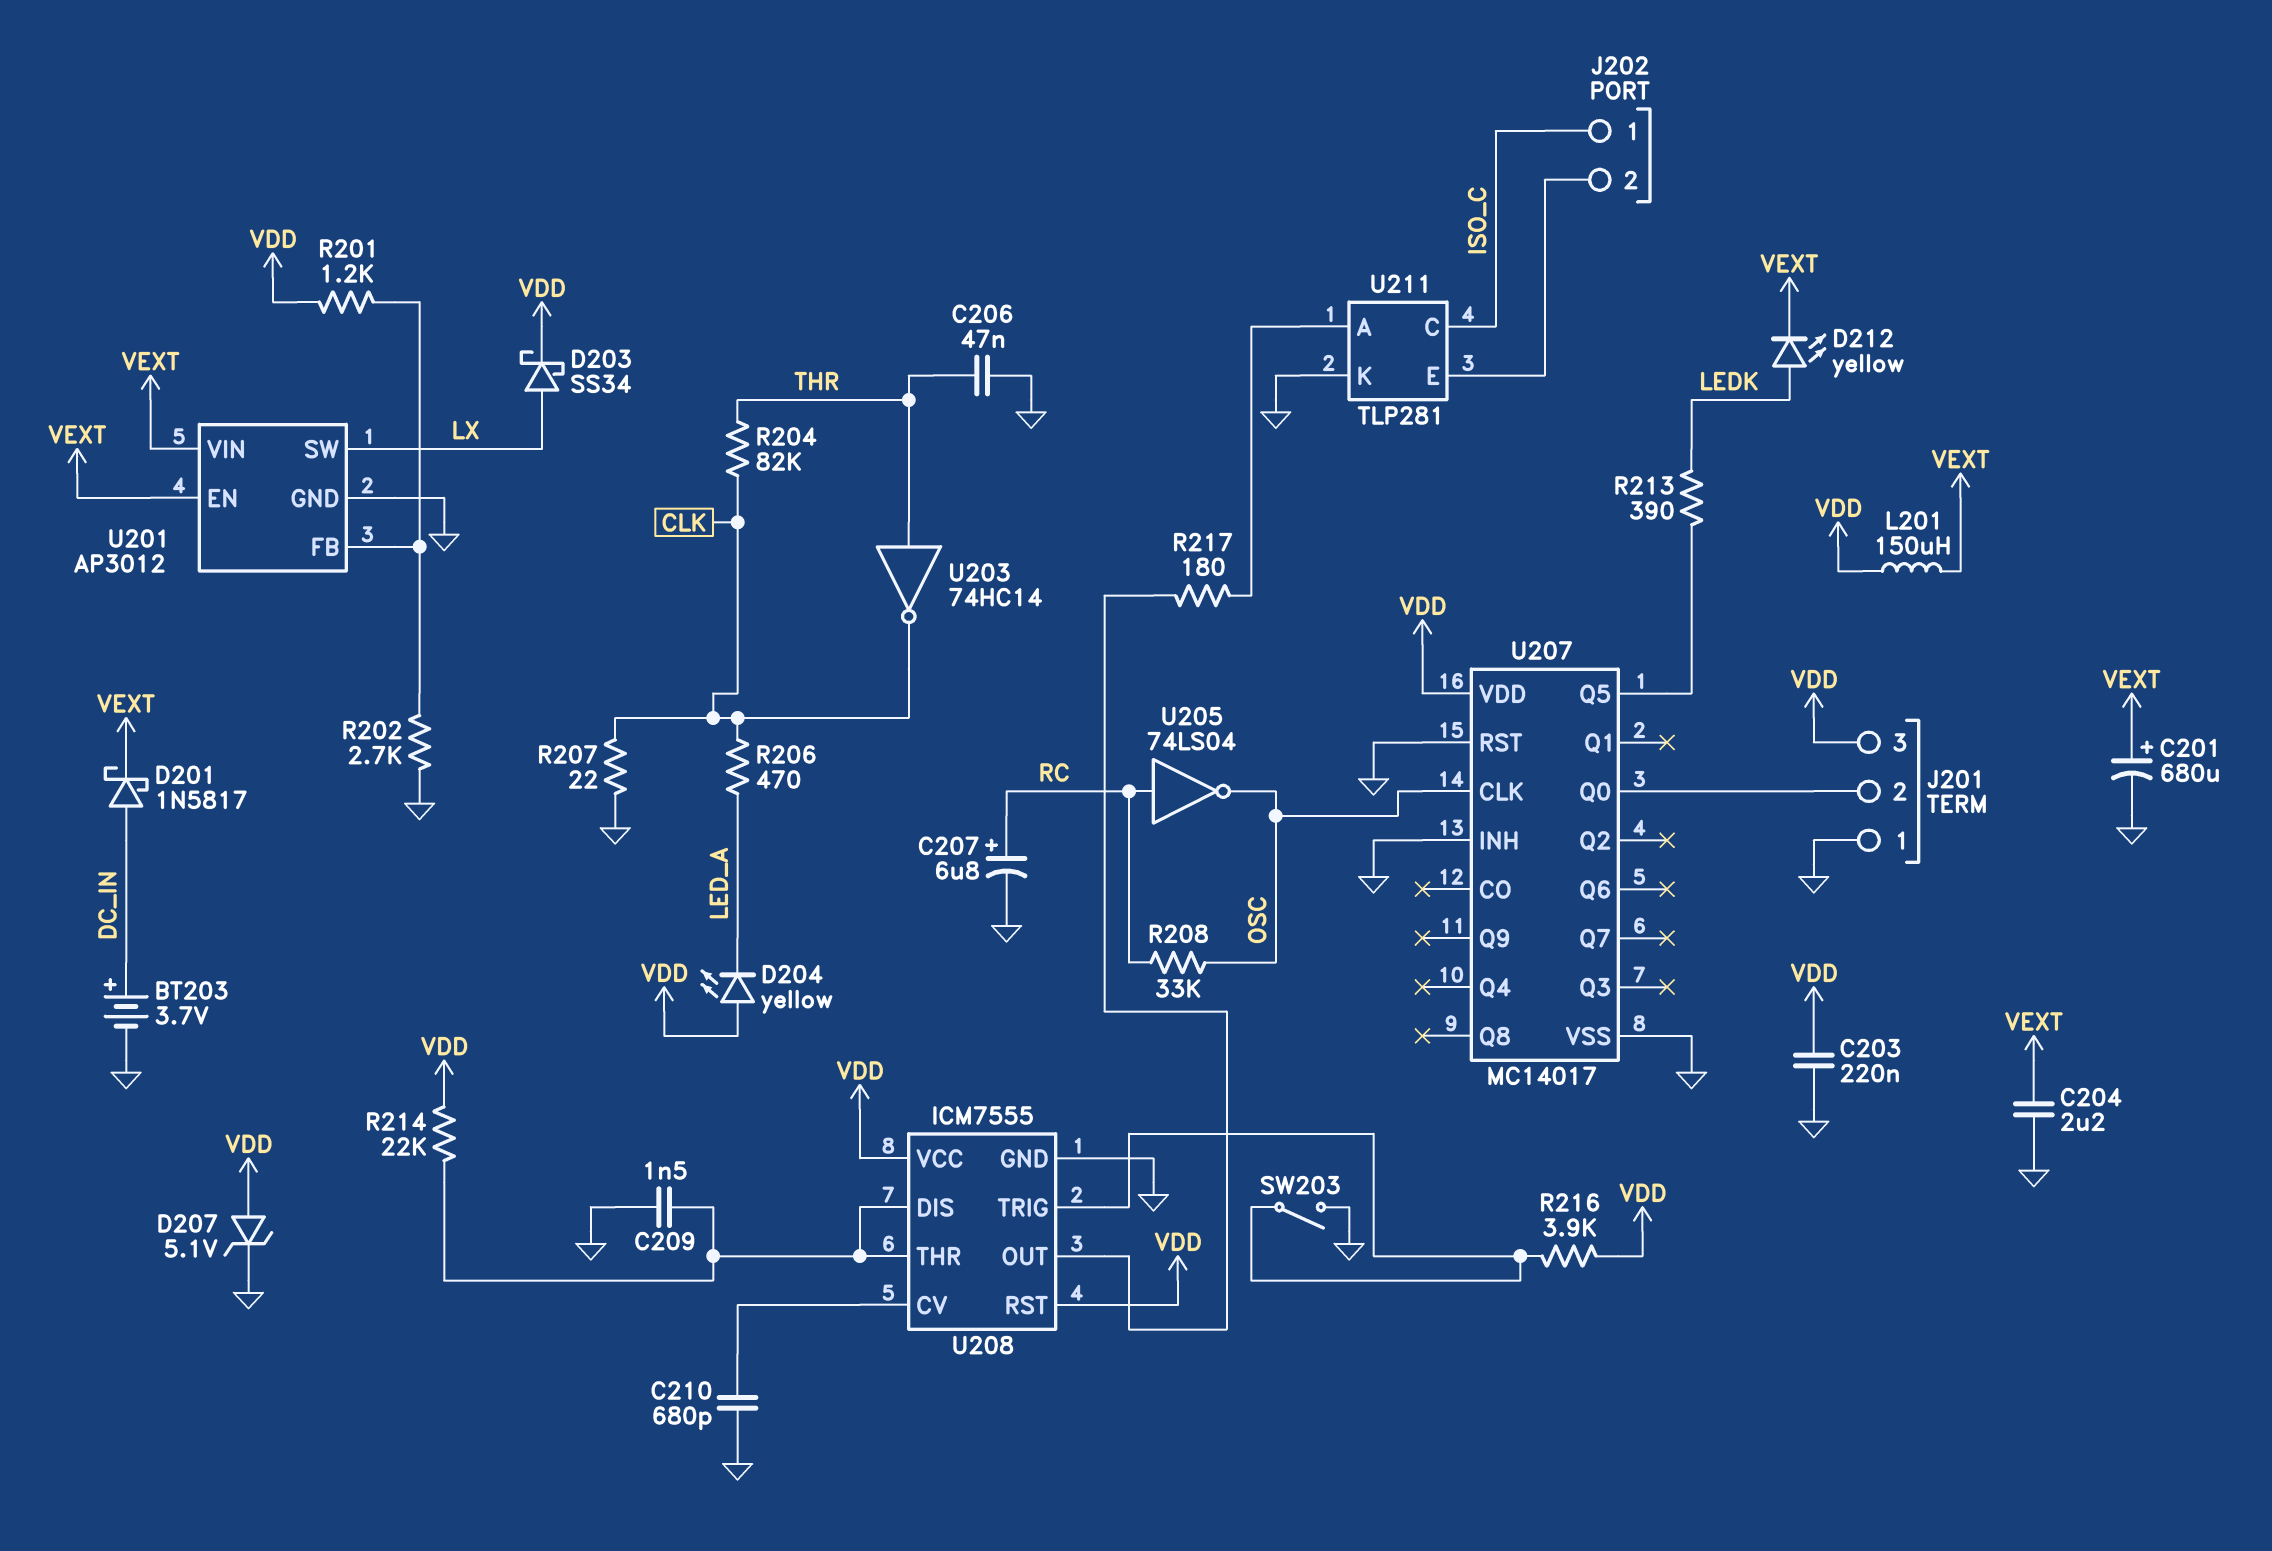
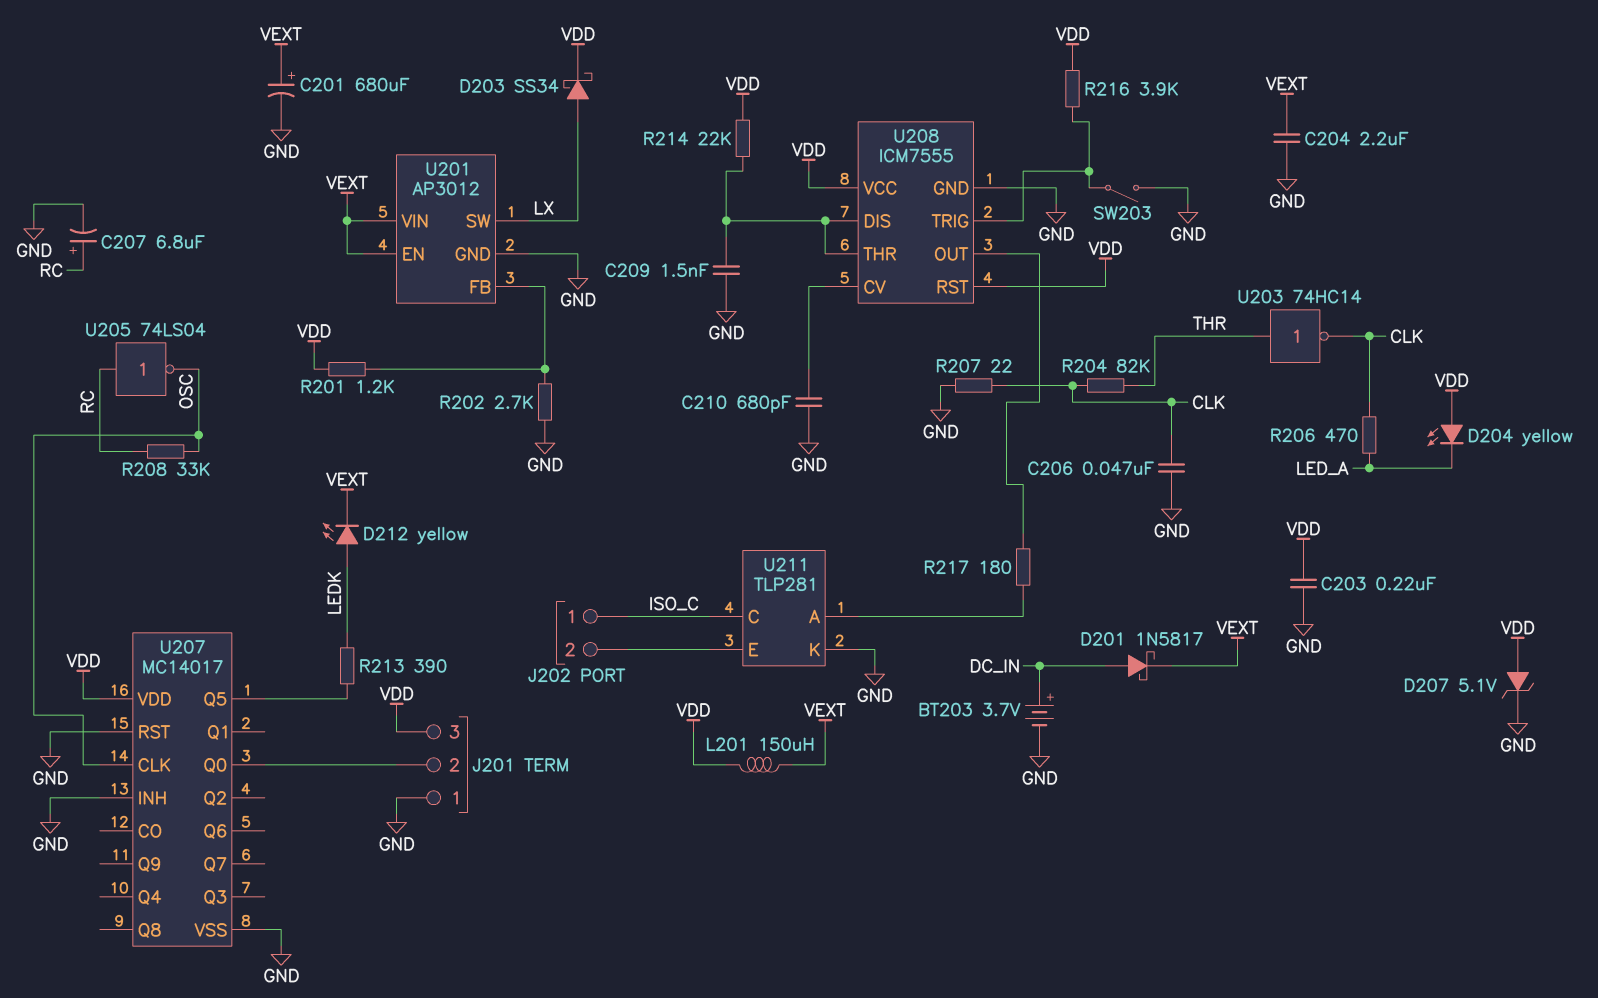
C206: 47nF (GND, THR) -> 47nF (CLK, GND)

